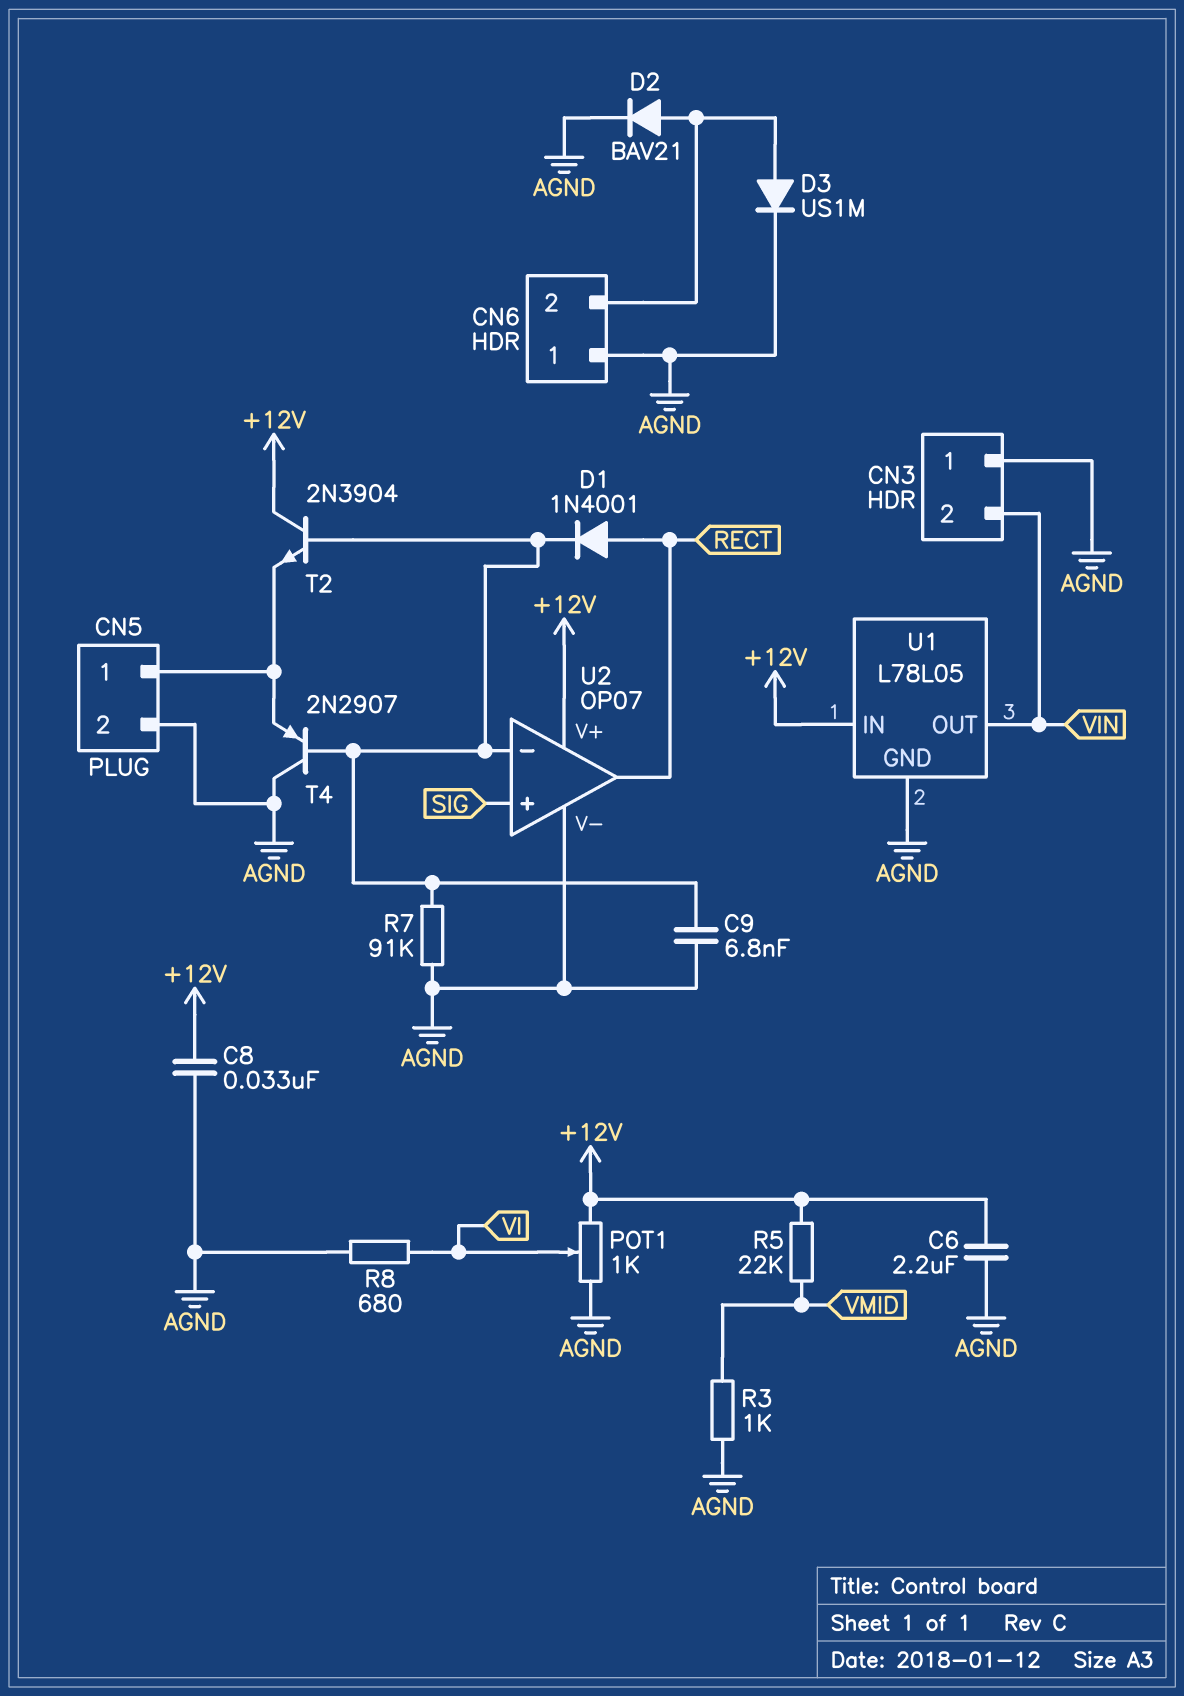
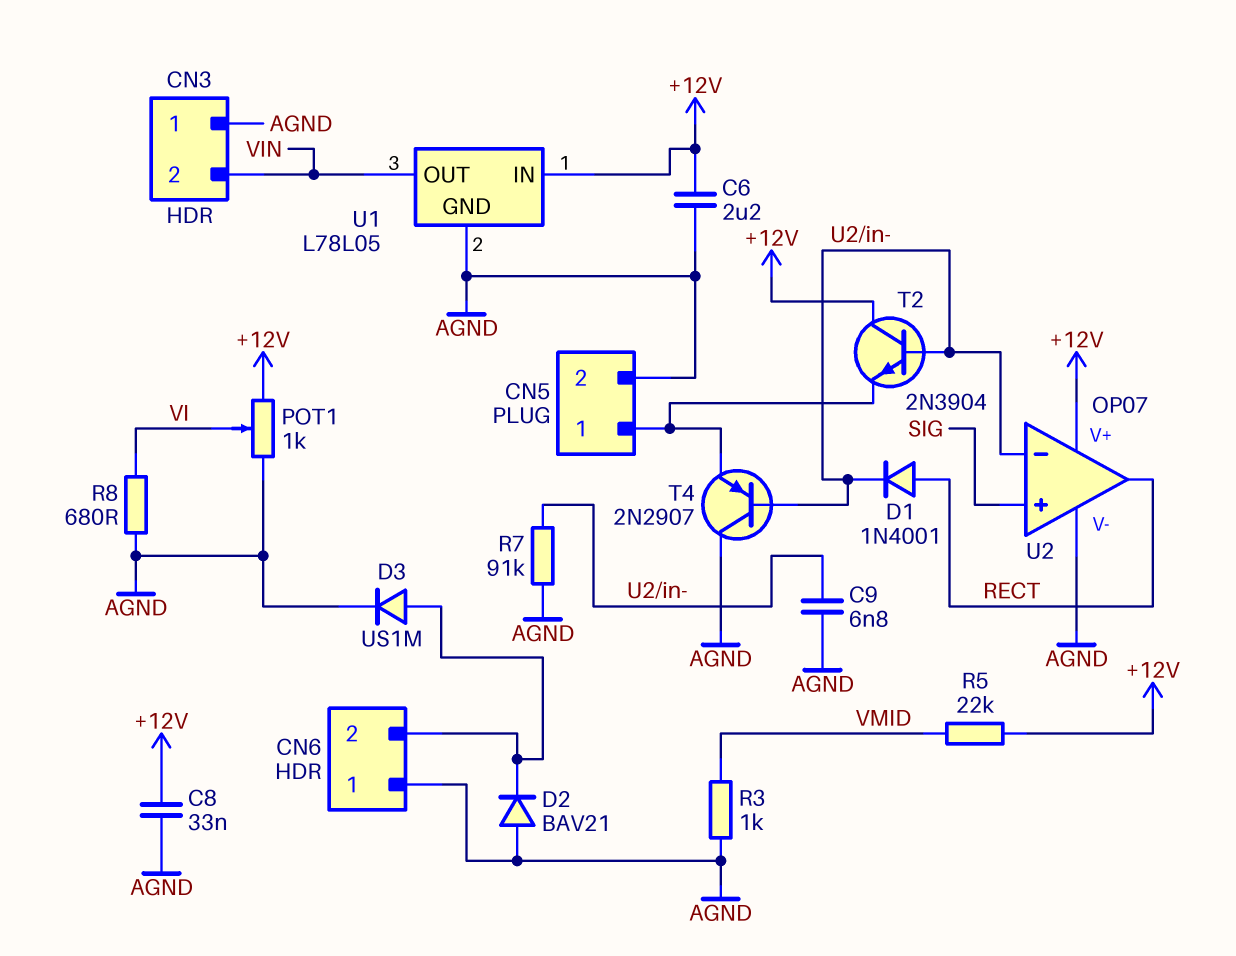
D2: diode BAV21 (A CN6/2, K AGND) -> diode BAV21 (A AGND, K CN6/2)

